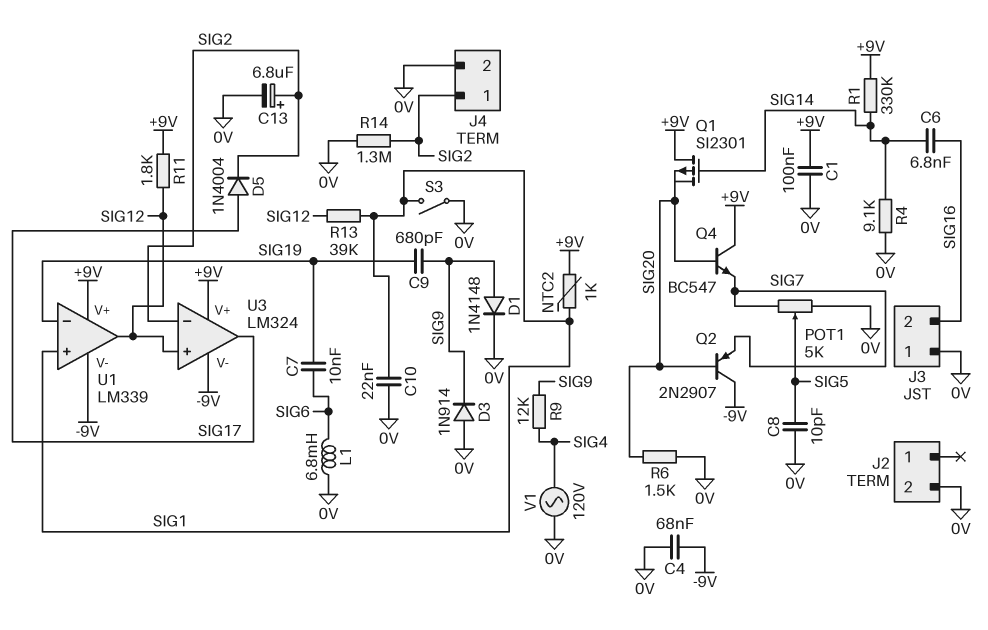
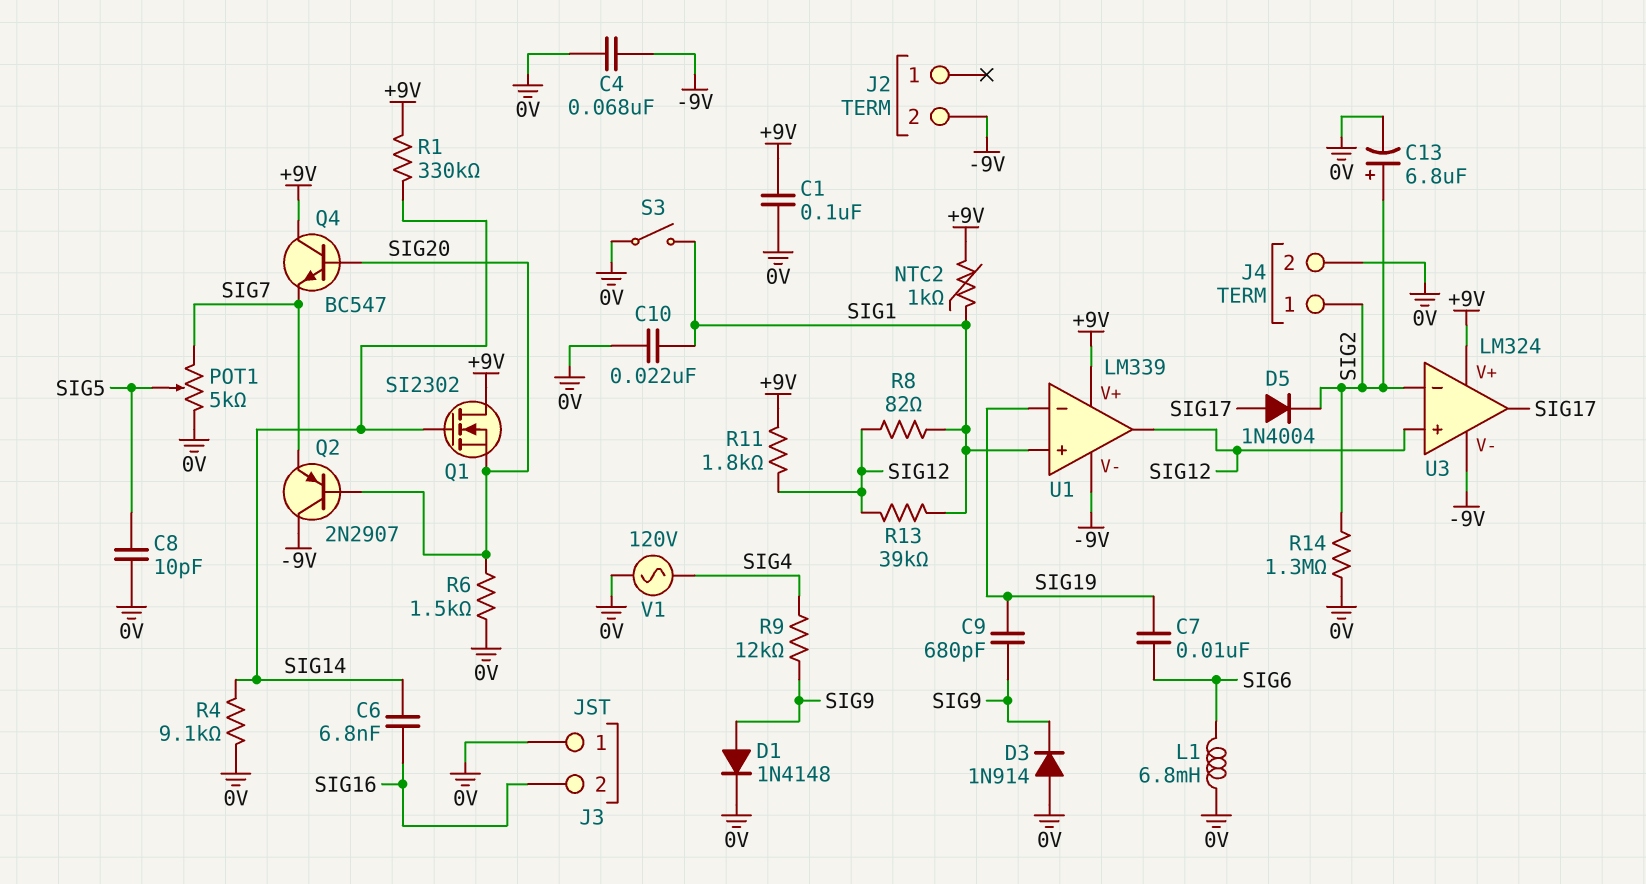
J2 pin 2: 0V -> -9V
Q1: PMOS SI2301 (G SIG14, D +9V, S SIG20) -> NMOS SI2302 (G SIG14, D +9V, S SIG20)
R8: none -> 82 (SIG1, SIG12)

